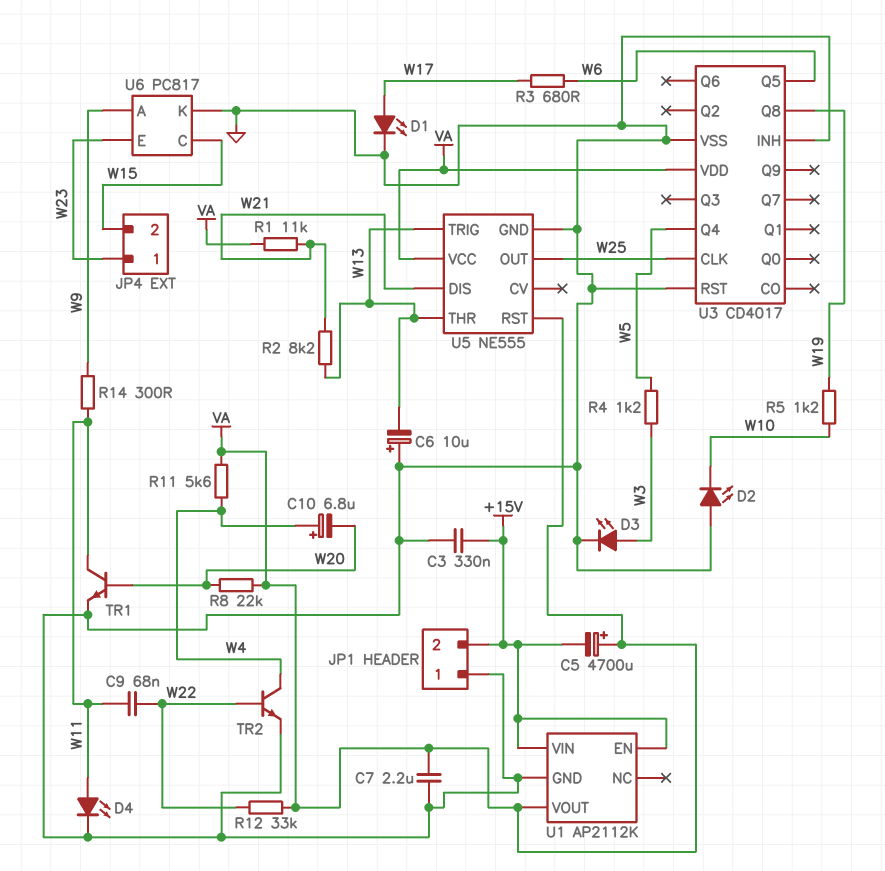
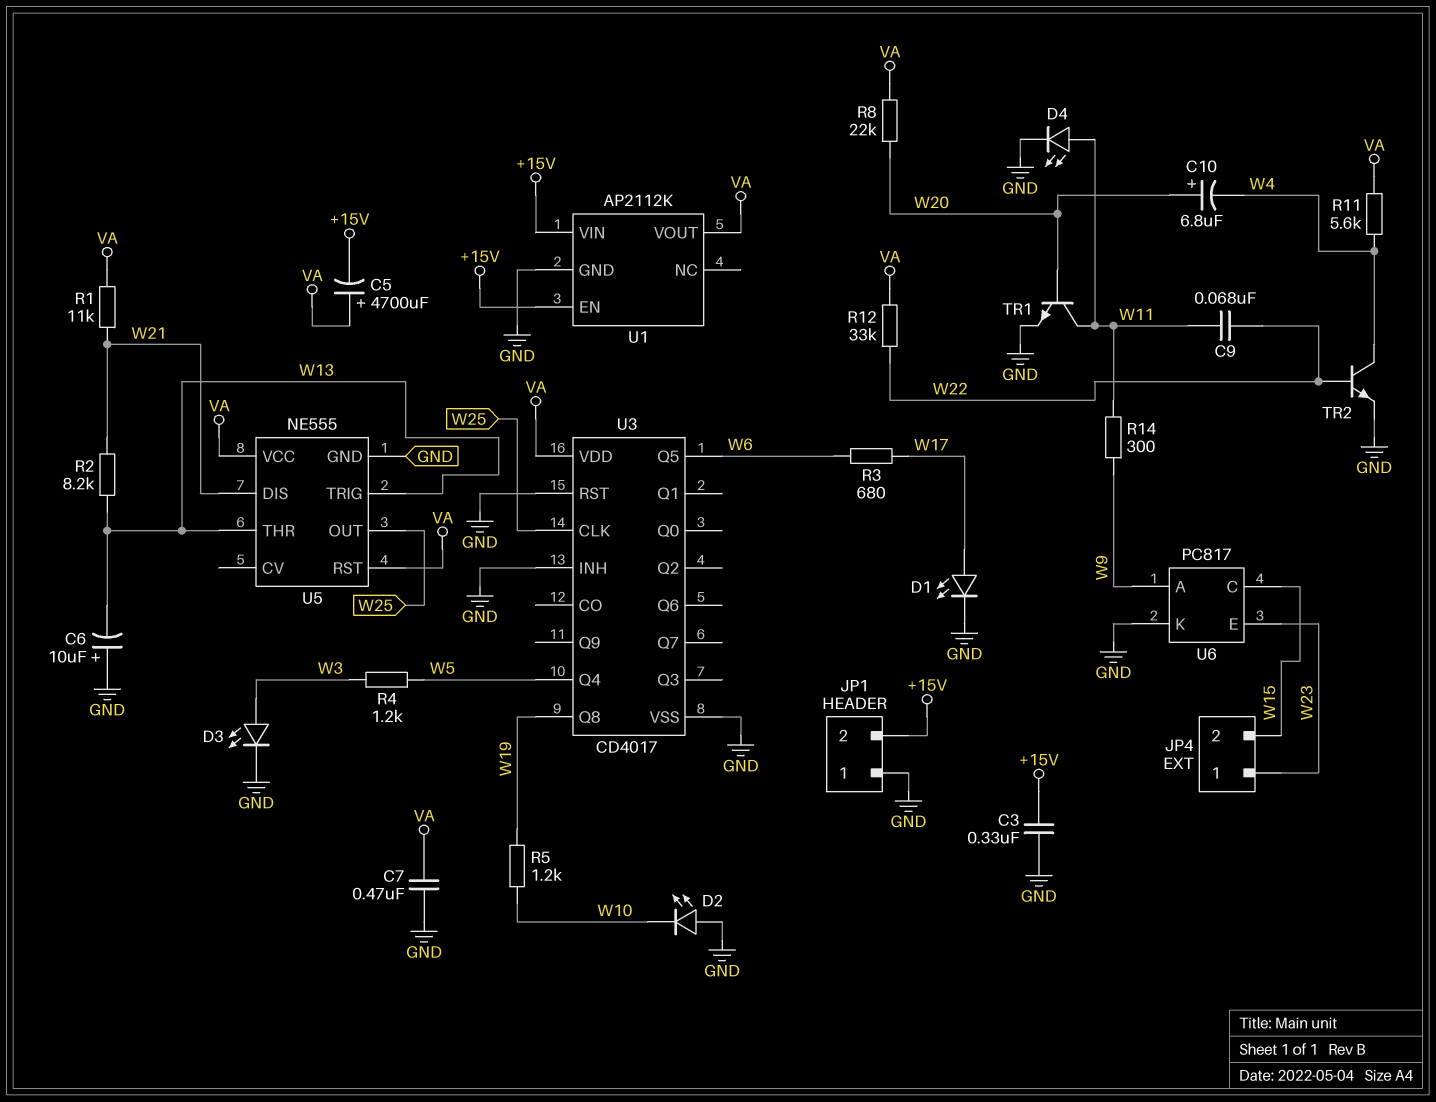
C7: 2.2uF (GND, VA) -> 470nF (GND, VA)
C10: 6.8uF (plus W4, minus W20) -> 6.8uF (plus W20, minus W4)

